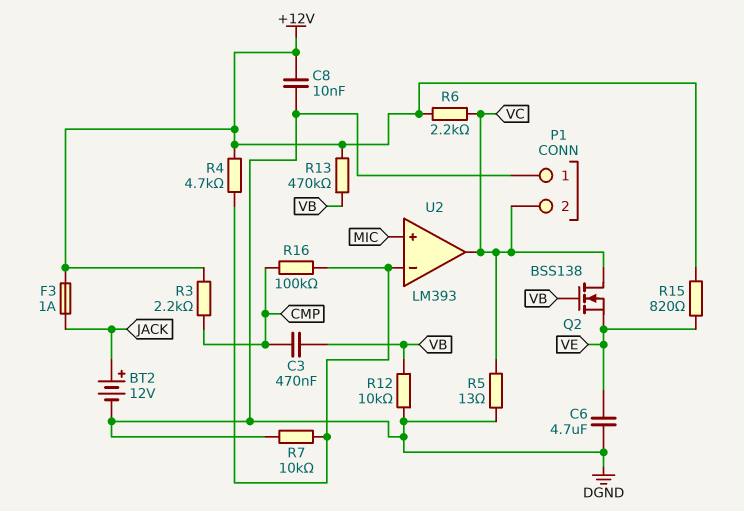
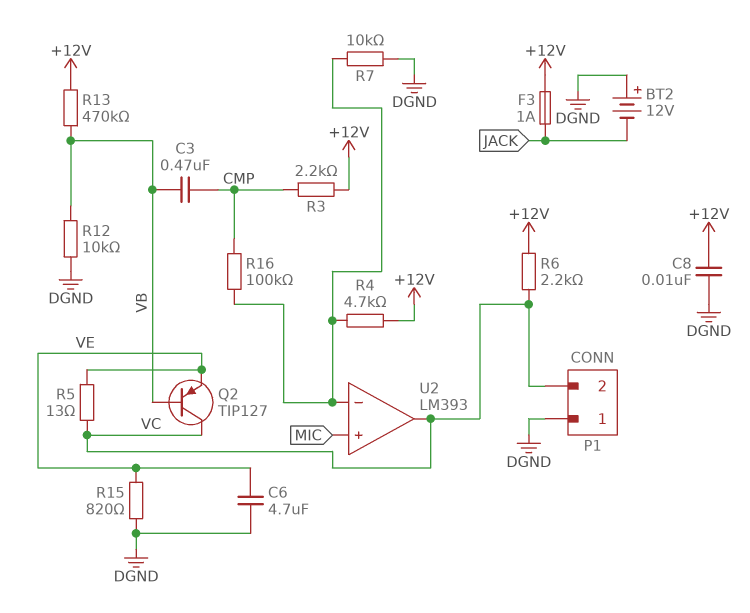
BT2: 12V (plus JACK, minus DGND) -> 12V (plus DGND, minus JACK)
Q2: NMOS BSS138 (G VB, D VC, S VE) -> PNP TIP127 (B VB, C VC, E VE)
R5: 13 (DGND, VC) -> 13 (VC, VE)
R15: 820 (+12V, VE) -> 820 (DGND, VE)

